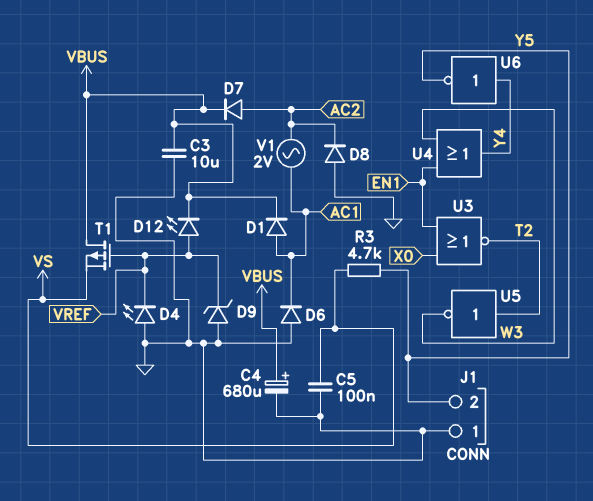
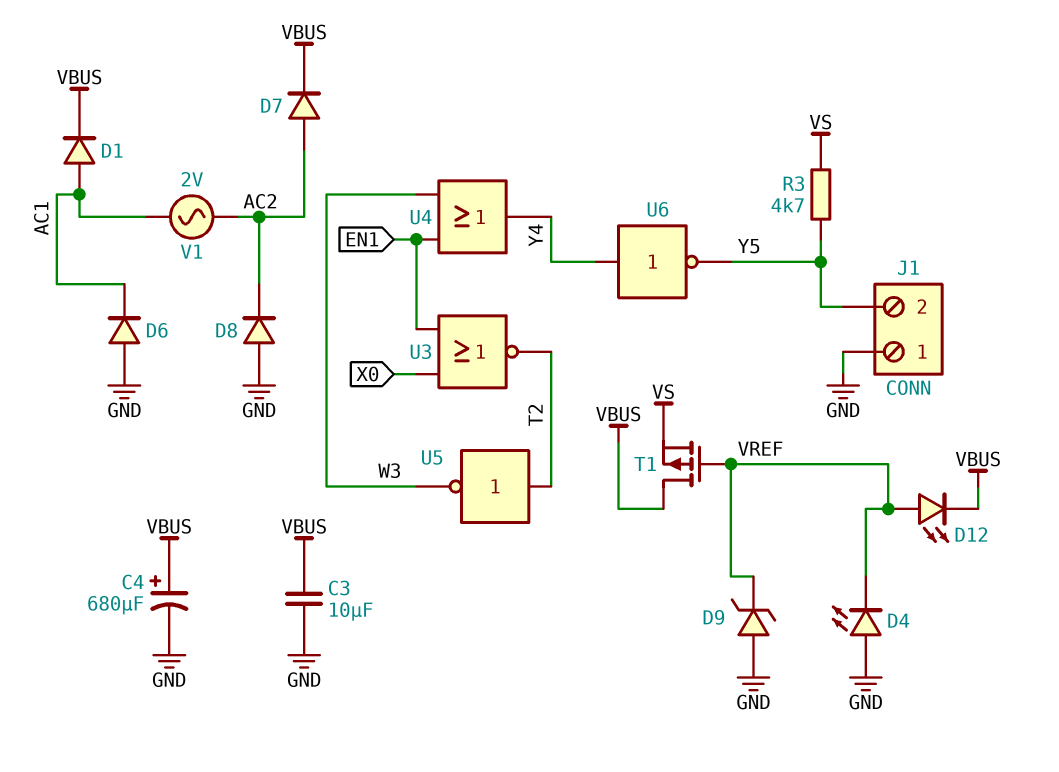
C5: 100nF (GND, VS) -> none

